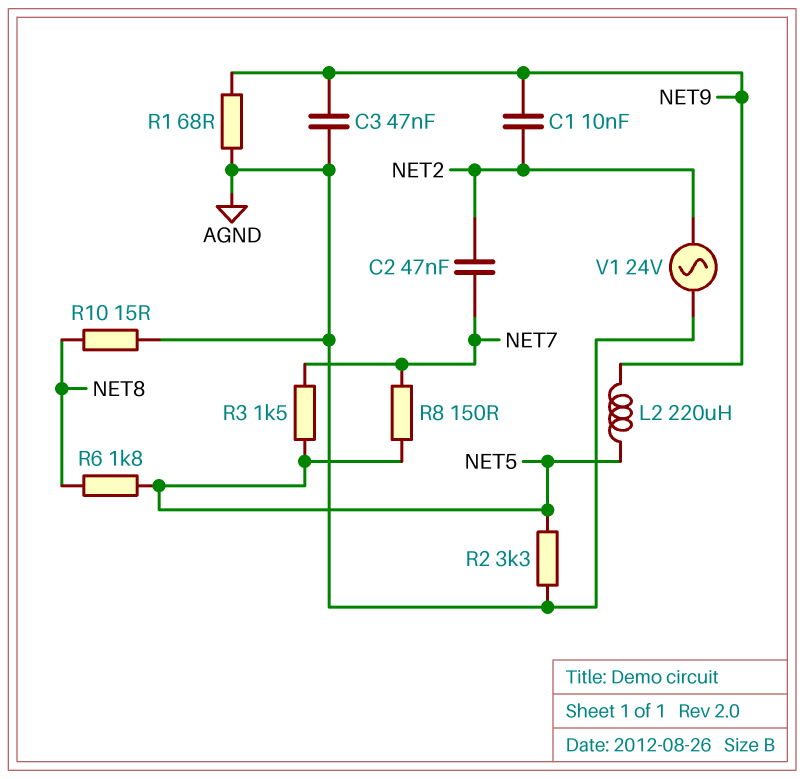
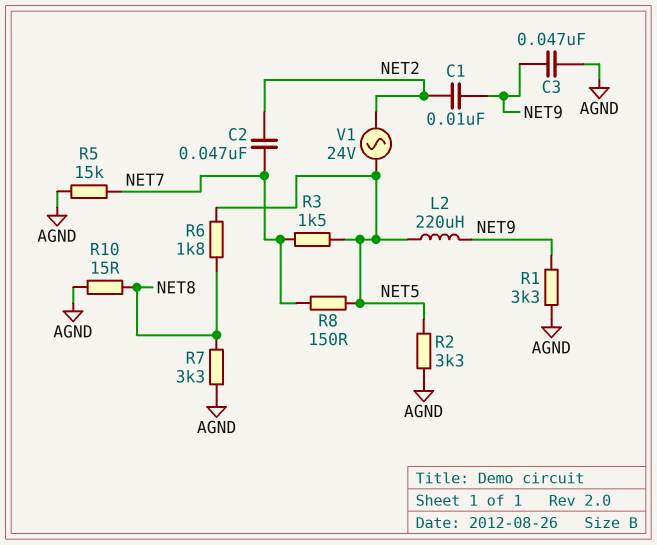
R1: 68 (AGND, NET9) -> 3.3k (AGND, NET9)
R5: none -> 15k (AGND, NET7)
R7: none -> 3.3k (AGND, NET8)
V1: AC 24V (AGND, NET2) -> AC 24V (NET2, NET5)

